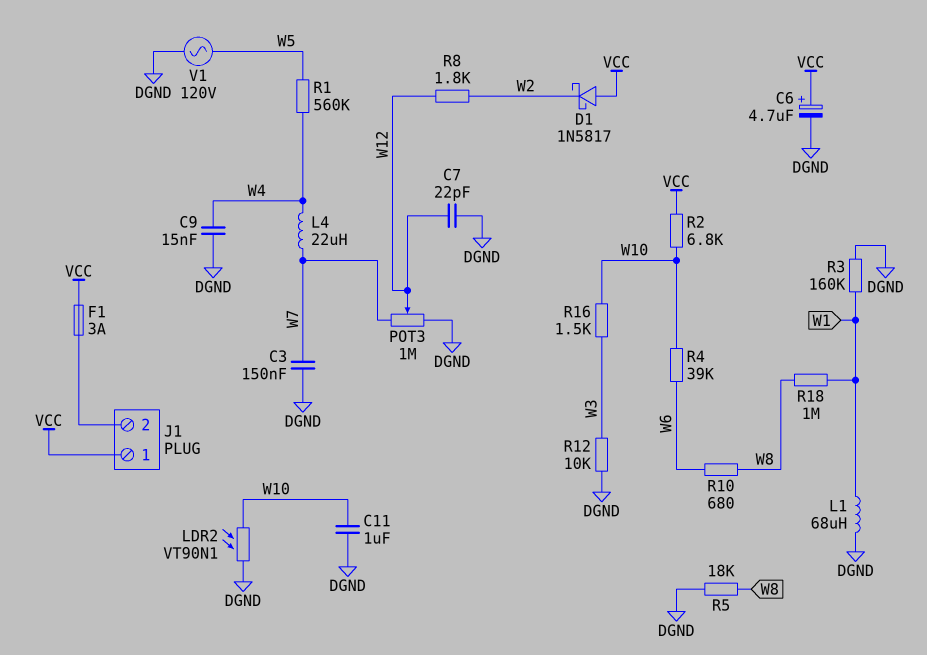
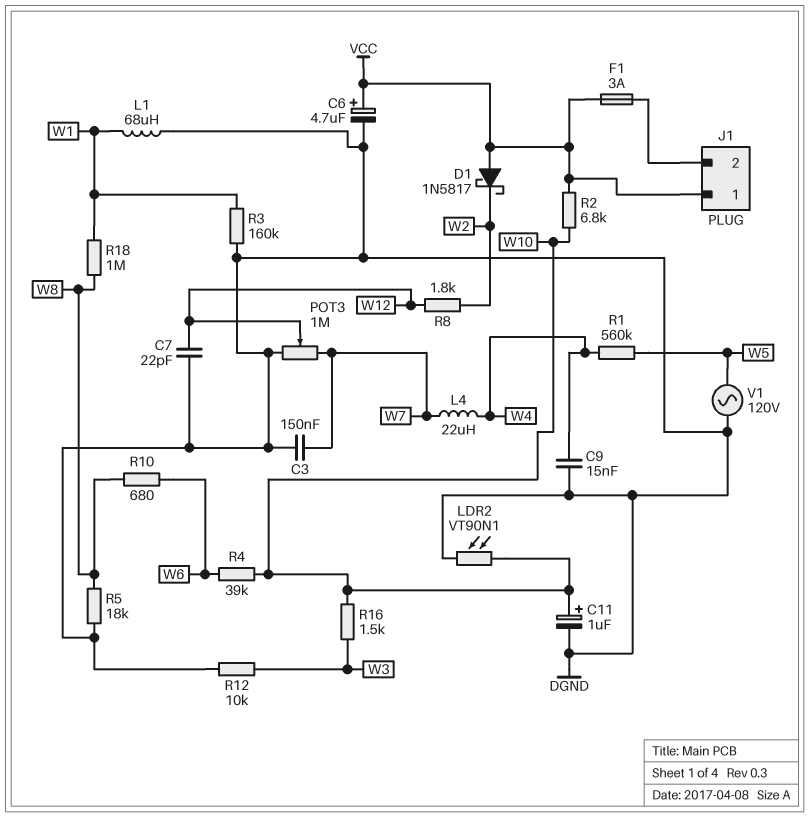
C11: 1uF (DGND, W10) -> 1uF (plus W10, minus DGND)

